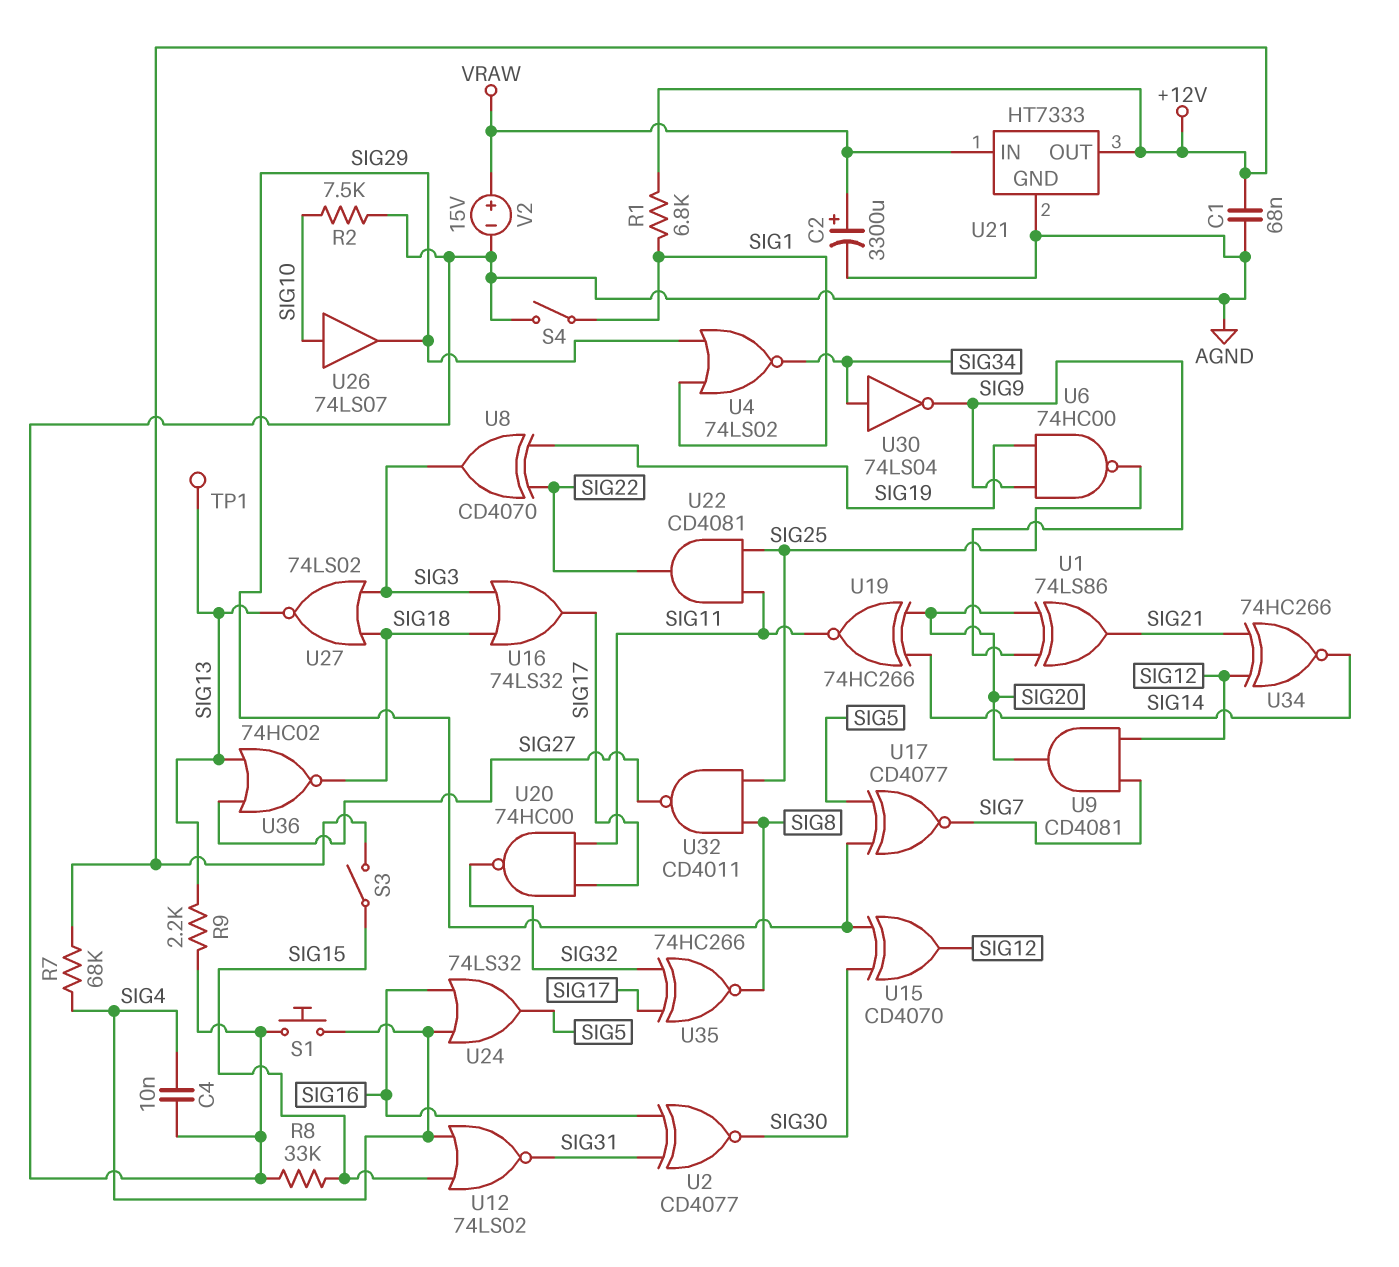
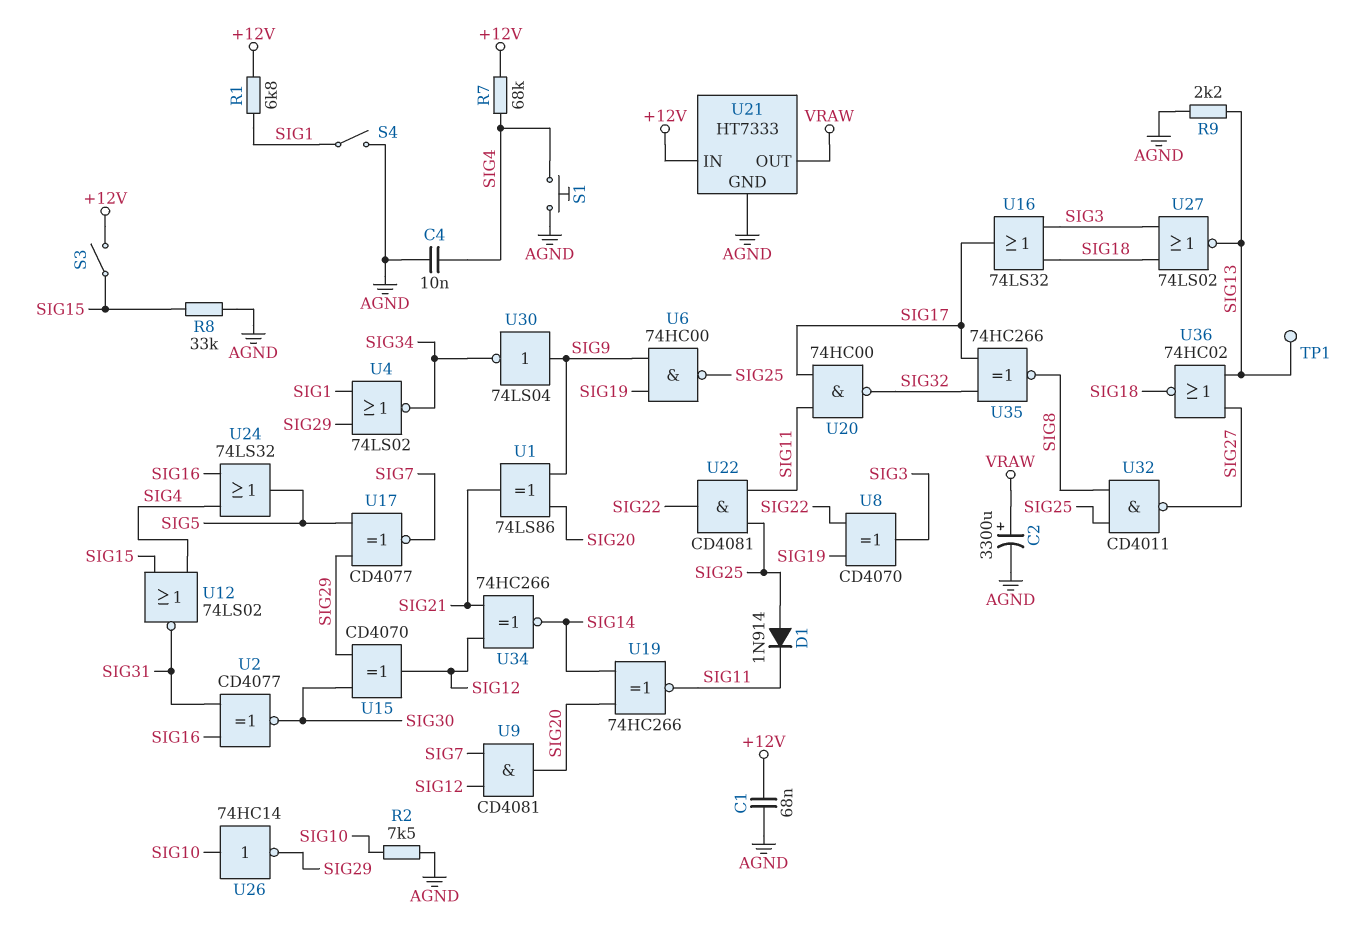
D1: none -> diode 1N914 (A SIG25, K SIG11)
U21 pin IN: VRAW -> +12V
U21 pin OUT: +12V -> VRAW
U26: buffer 74LS07 (in SIG10, out SIG29) -> NOT 74HC14 (in SIG10, out SIG29)
U30: NOT 74LS04 (in SIG34, out SIG9) -> NOT 74LS04 (in SIG9, out SIG34)
V2: 15V (plus VRAW, minus AGND) -> none

